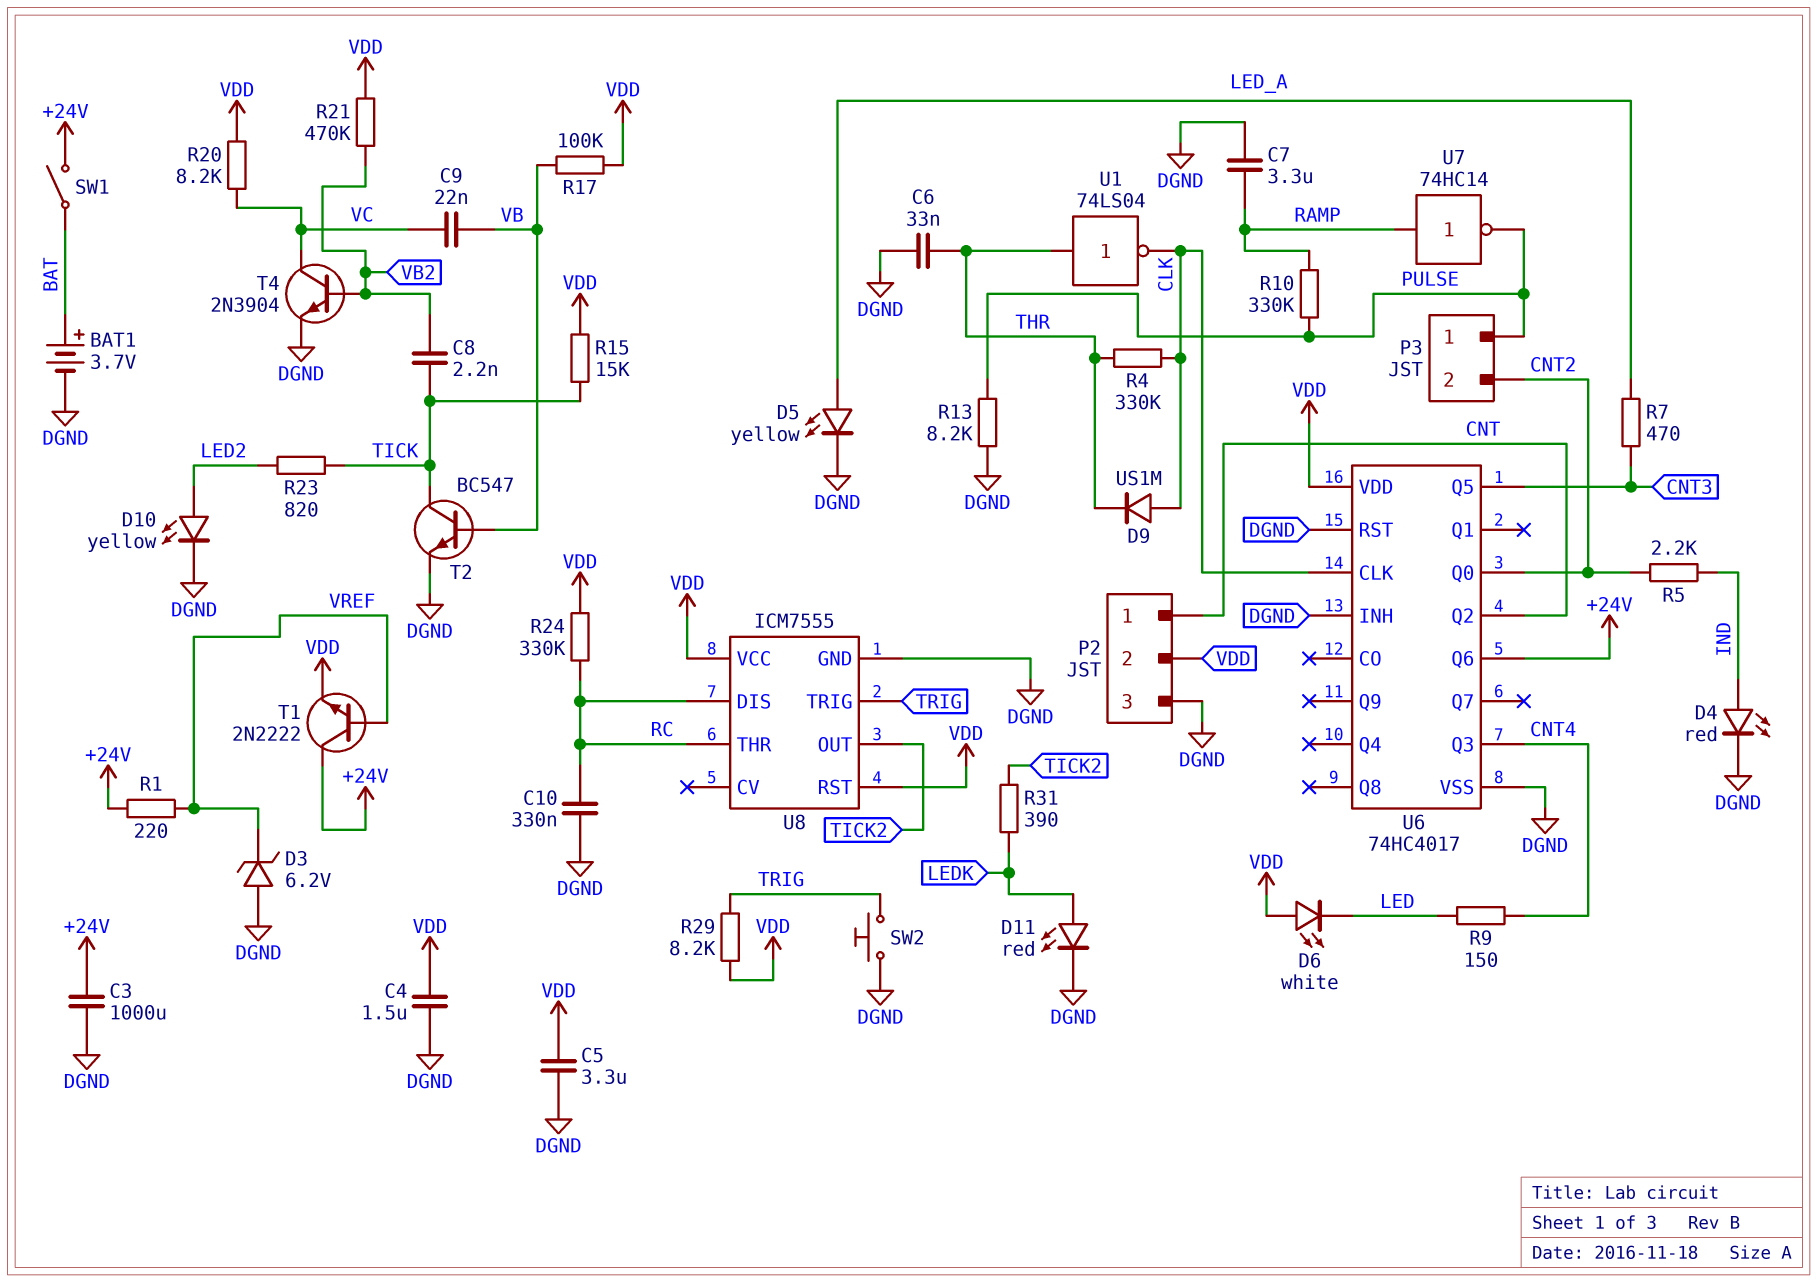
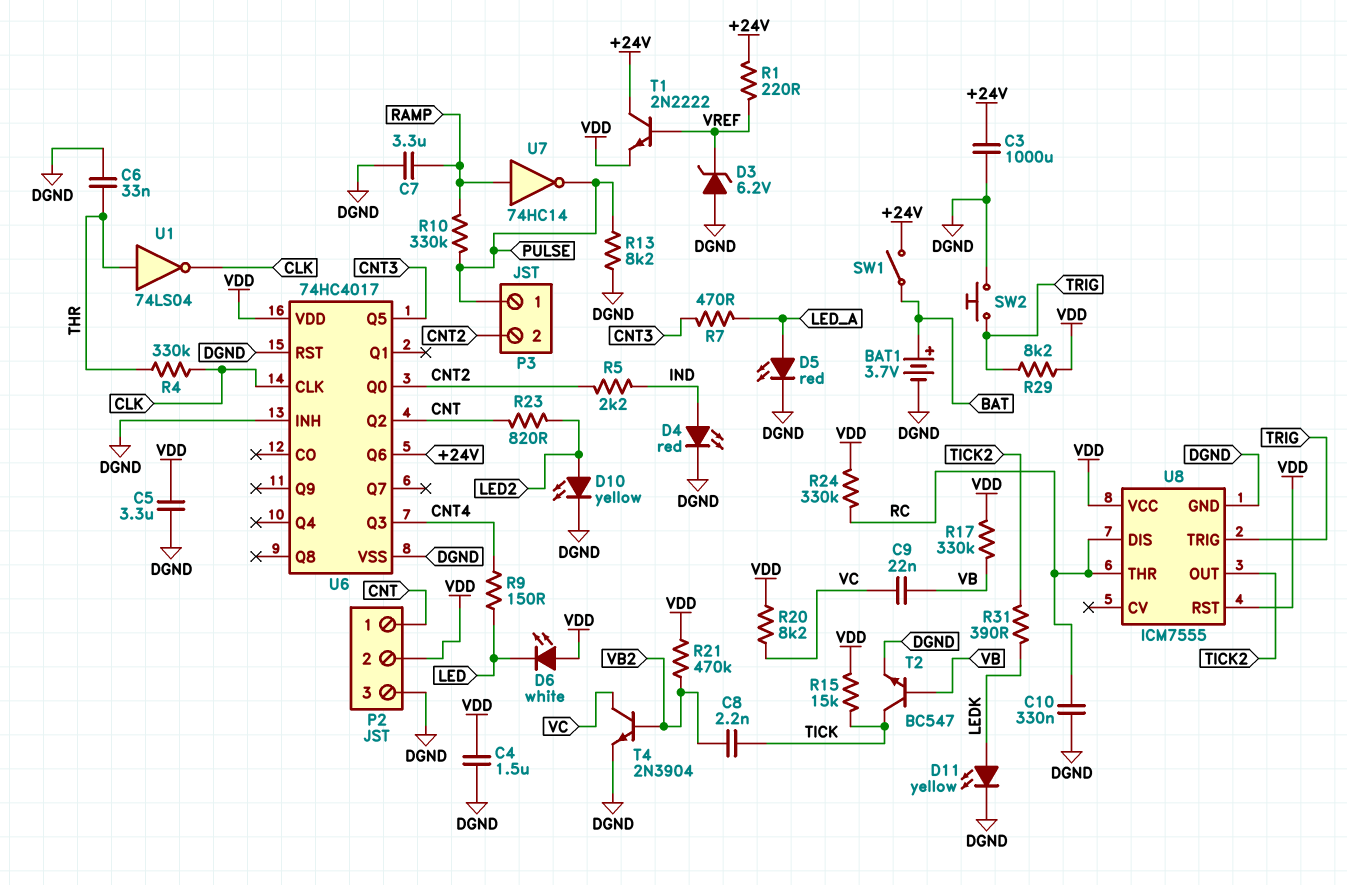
D5: LED yellow (A LED_A, K DGND) -> LED red (A LED_A, K DGND)
D9: diode US1M (A CLK, K THR) -> none
D11: LED red (A LEDK, K DGND) -> LED yellow (A LEDK, K DGND)
R17: 100k (VB, VDD) -> 330k (VB, VDD)
R23: 820 (LED2, TICK) -> 820 (CNT, LED2)

